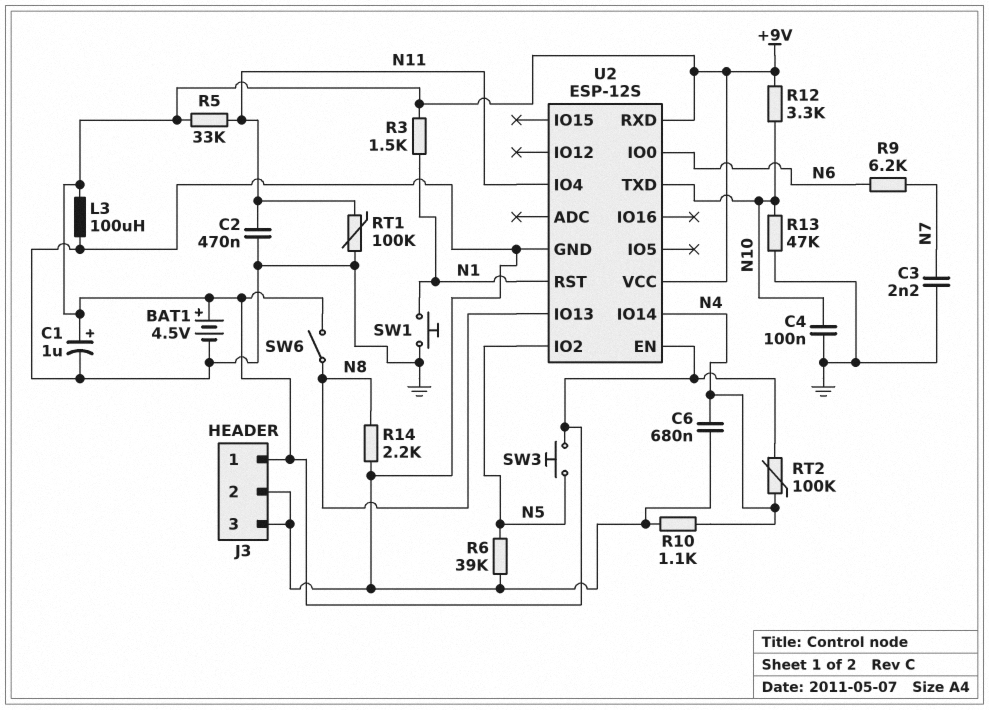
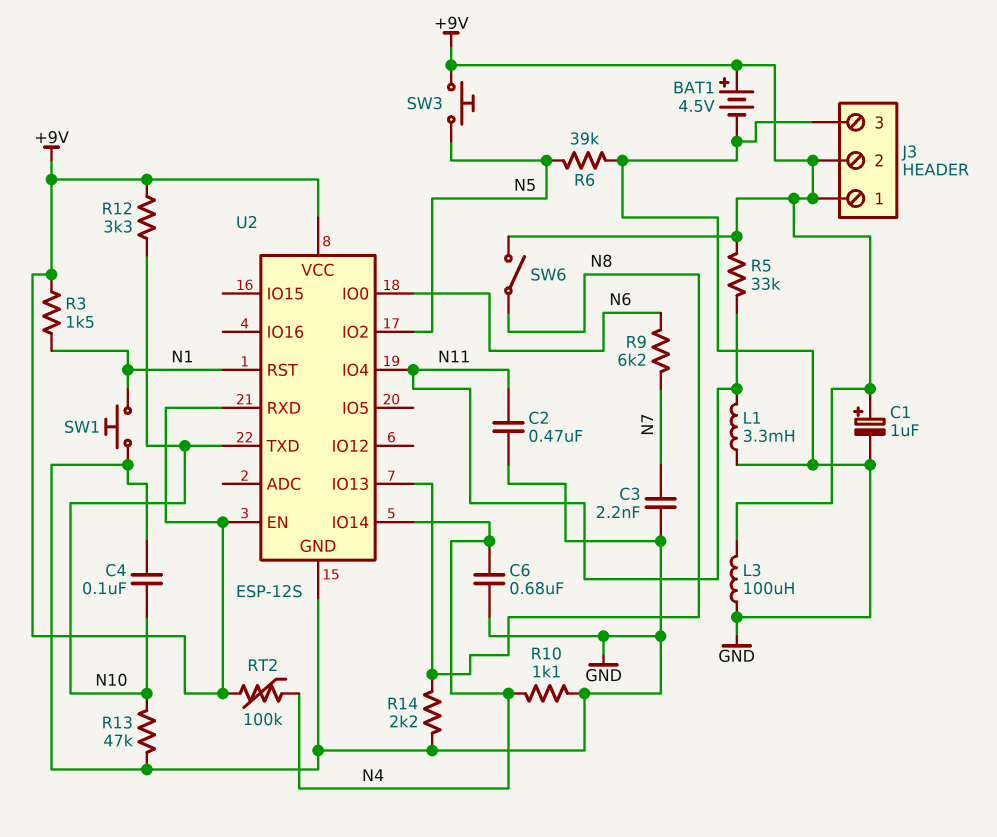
J3 pin 2: GND -> +9V
L1: none -> 3.3mH (GND, N11)
RT1: 100k (GND, N11) -> none

